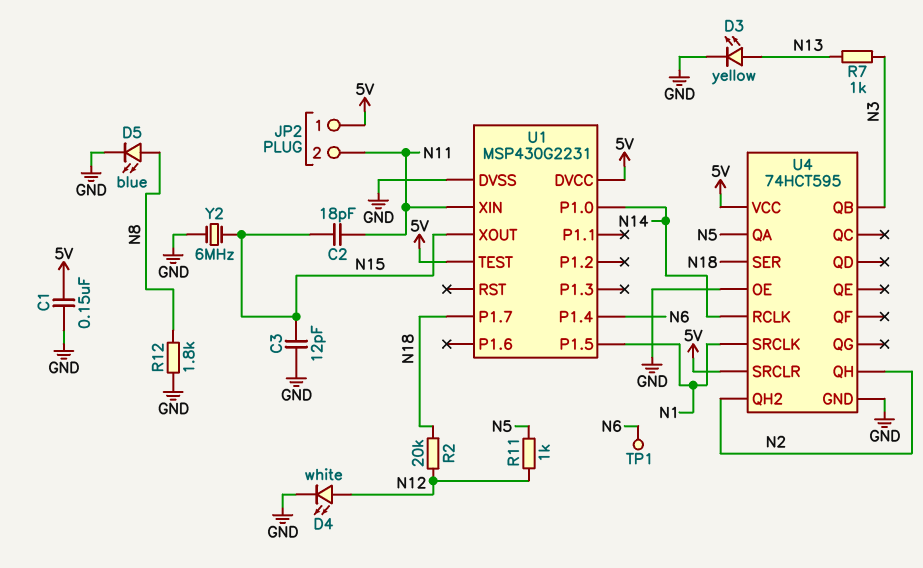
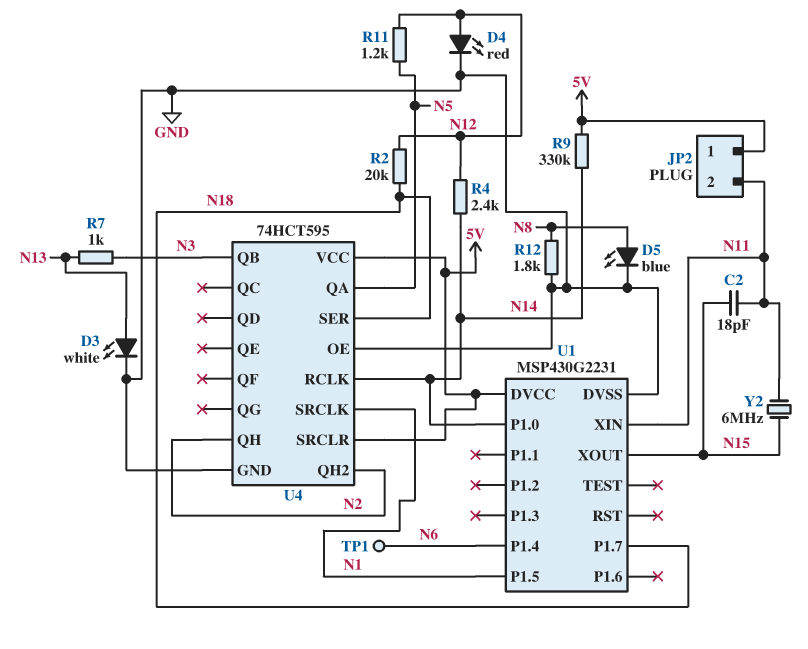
C1: 150nF (5V, GND) -> none
C3: 12pF (GND, N15) -> none
D3: LED yellow (A N13, K GND) -> LED white (A N13, K GND)
D4: LED white (A N12, K GND) -> LED red (A N12, K GND)
R4: none -> 2.4k (N12, N14)
R9: none -> 330k (5V, N14)
R11: 1k (N5, N12) -> 1.2k (N5, N12)
U1 pin TEST: 5V -> none
Y2: 6MHz (GND, N15) -> 6MHz (N11, N15)

